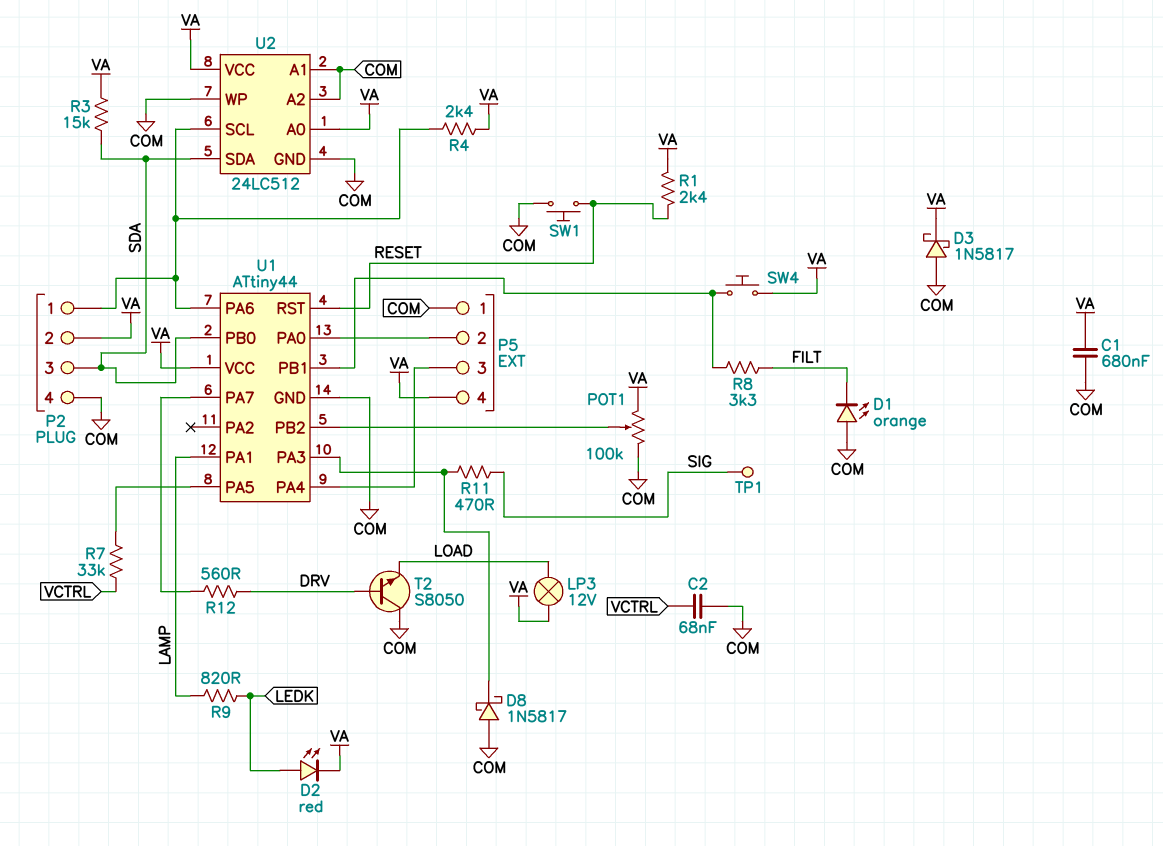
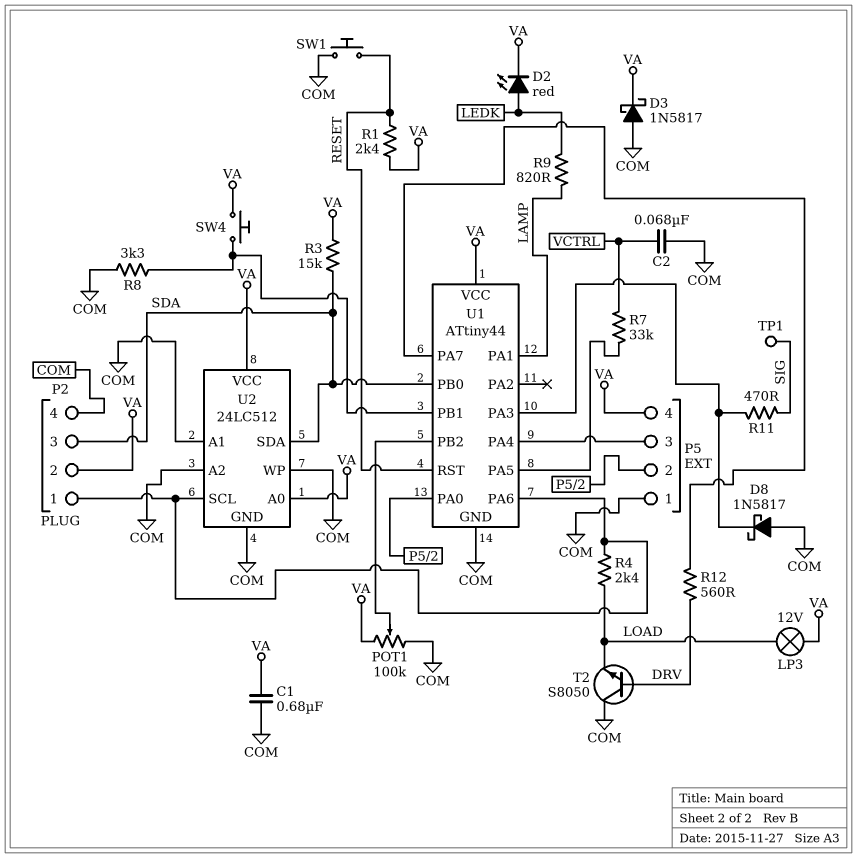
D1: LED orange (A COM, K FILT) -> none
R4: 2.4k (P2/1, VA) -> 2.4k (LOAD, P2/1)
R8: 3.3k (FILT, U1/PB1) -> 3.3k (COM, U1/PB1)

